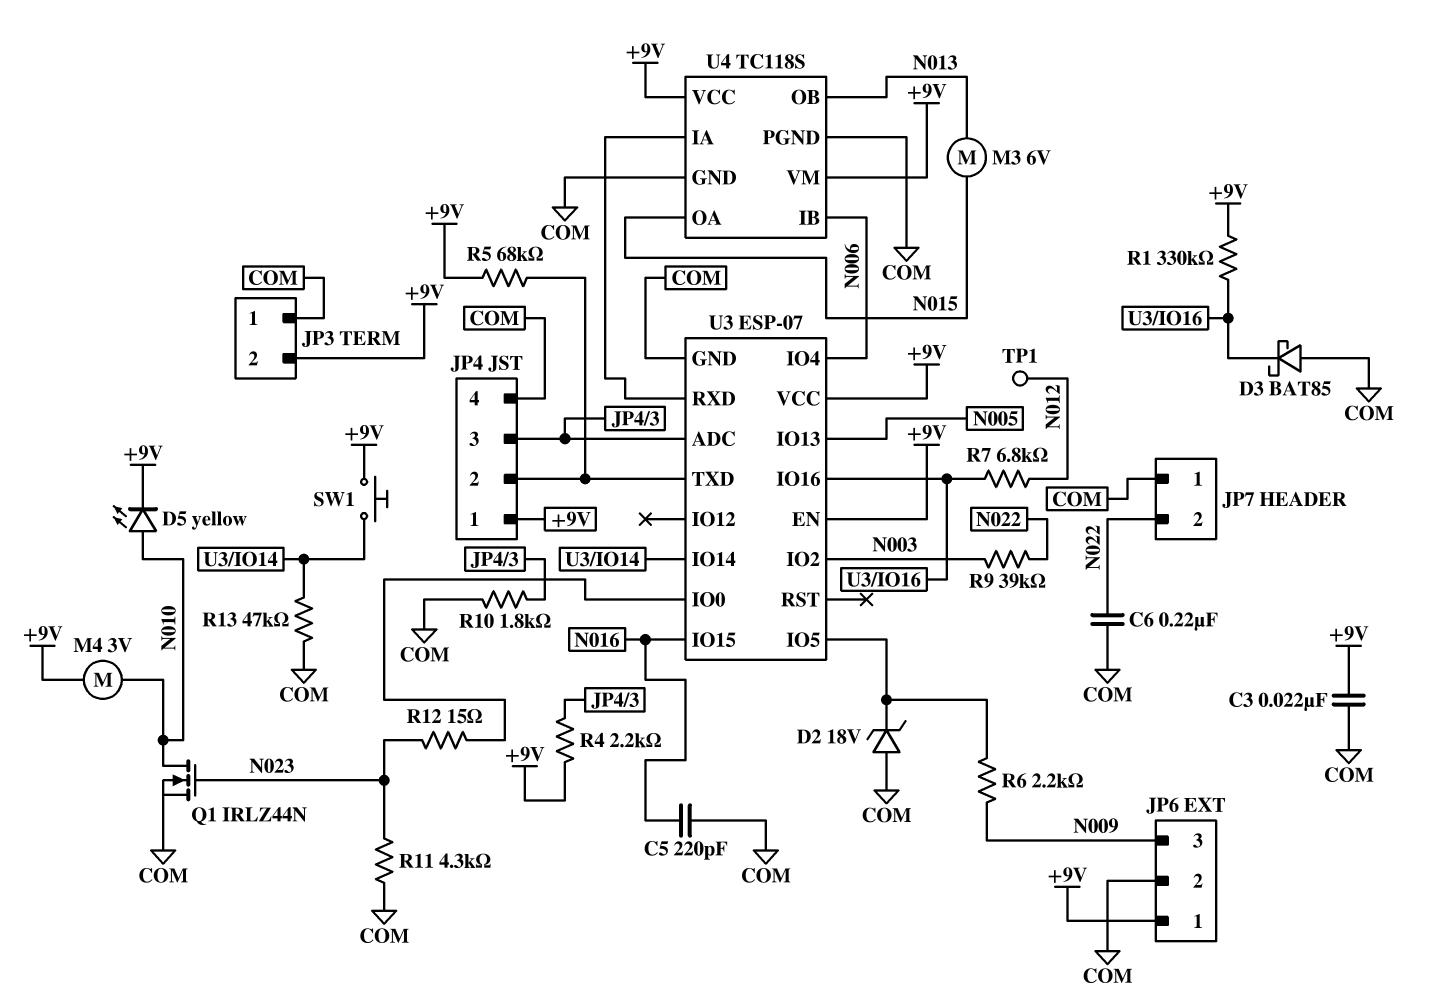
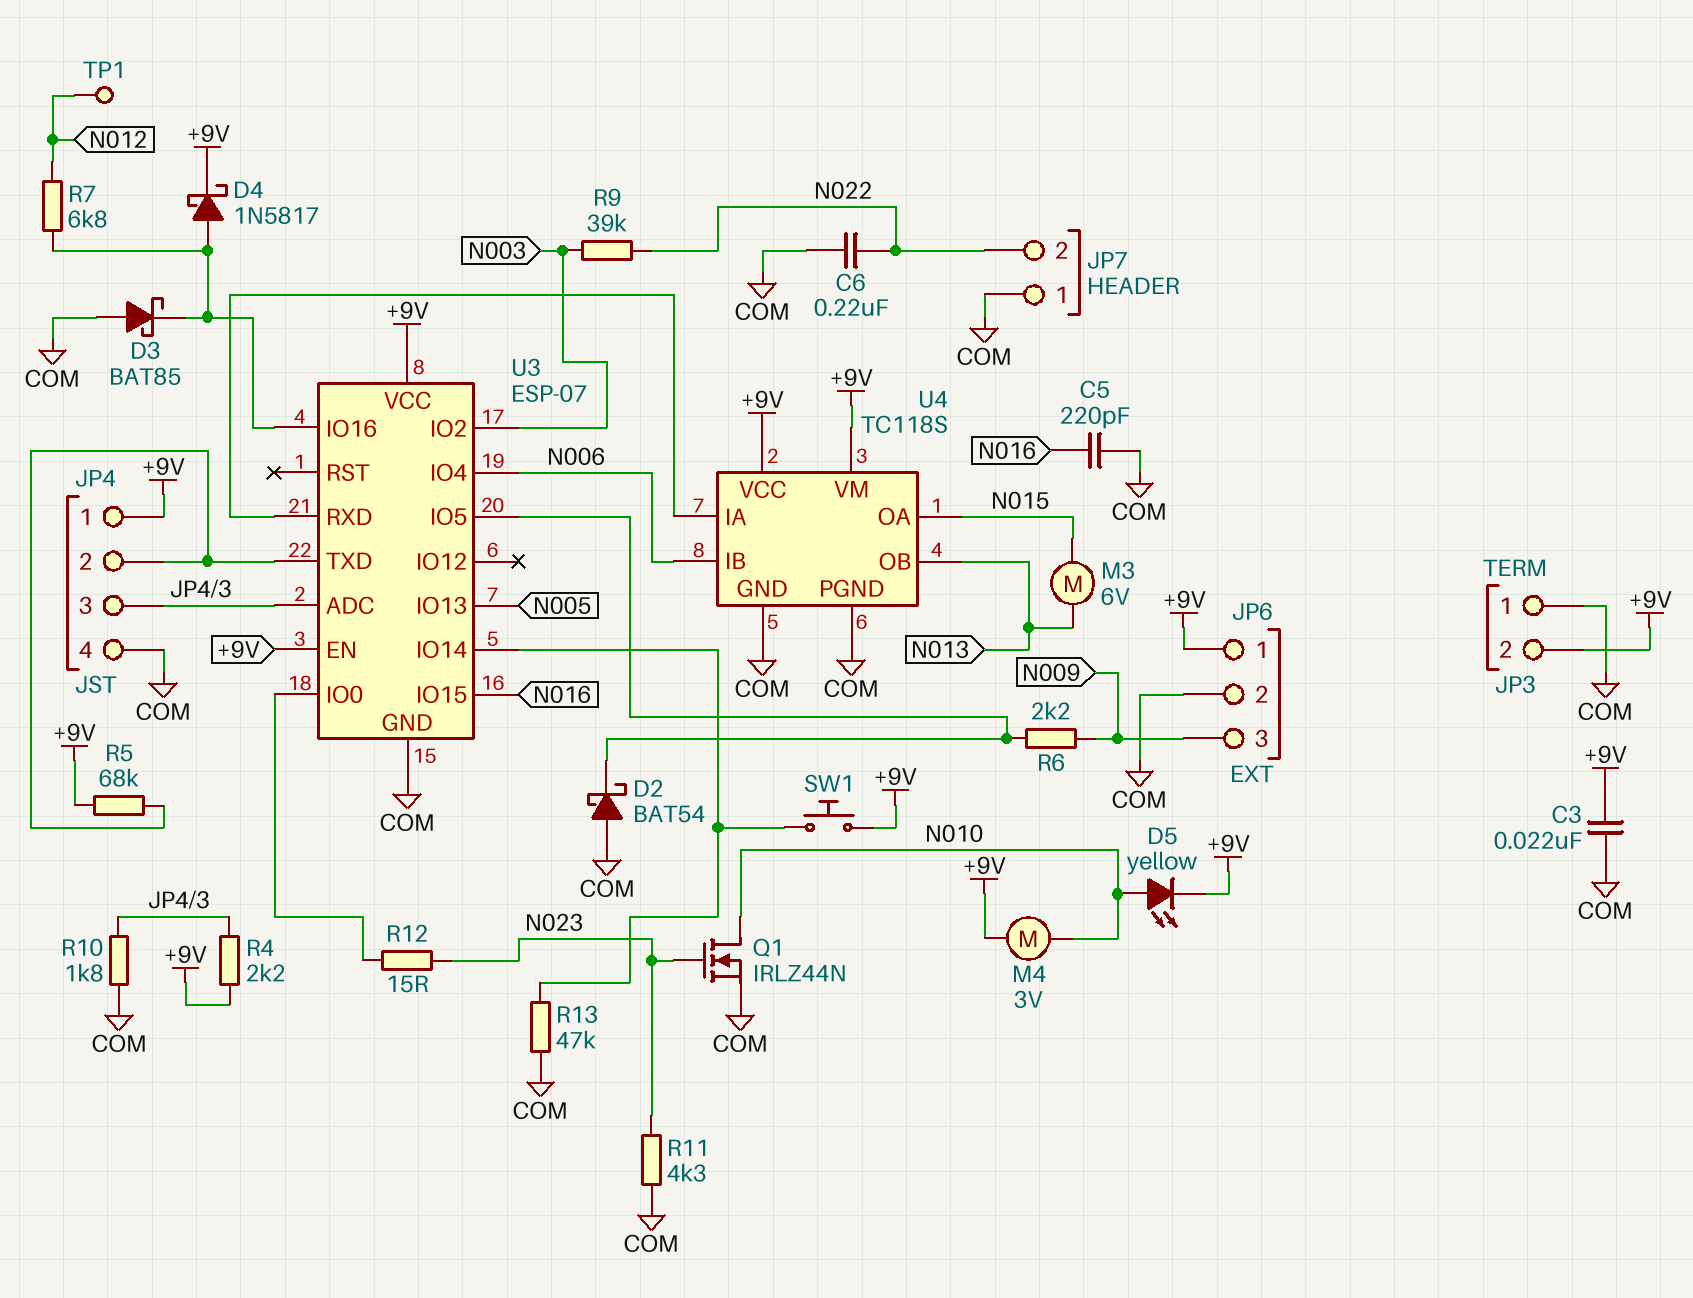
D2: zener 18V (A COM, K U3/IO5) -> schottky BAT54 (A COM, K U3/IO5)
D4: none -> schottky 1N5817 (A U3/IO16, K +9V)
R1: 330k (+9V, U3/IO16) -> none

